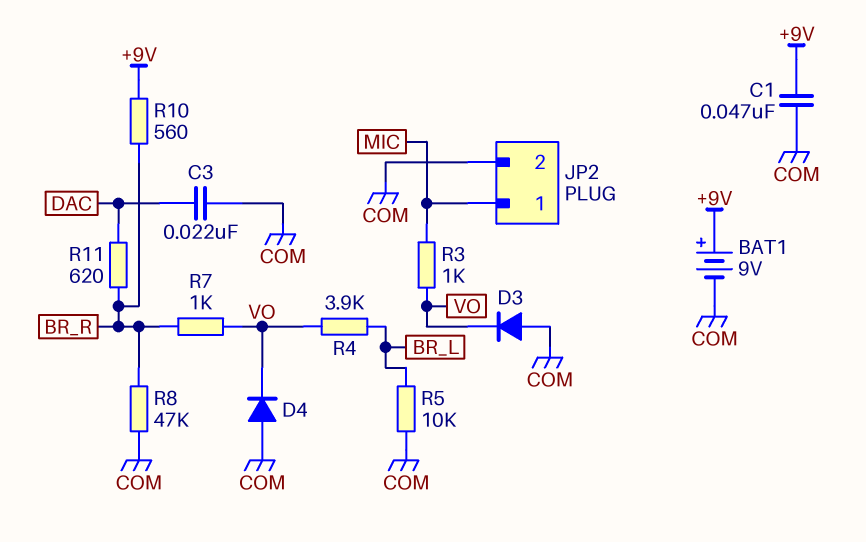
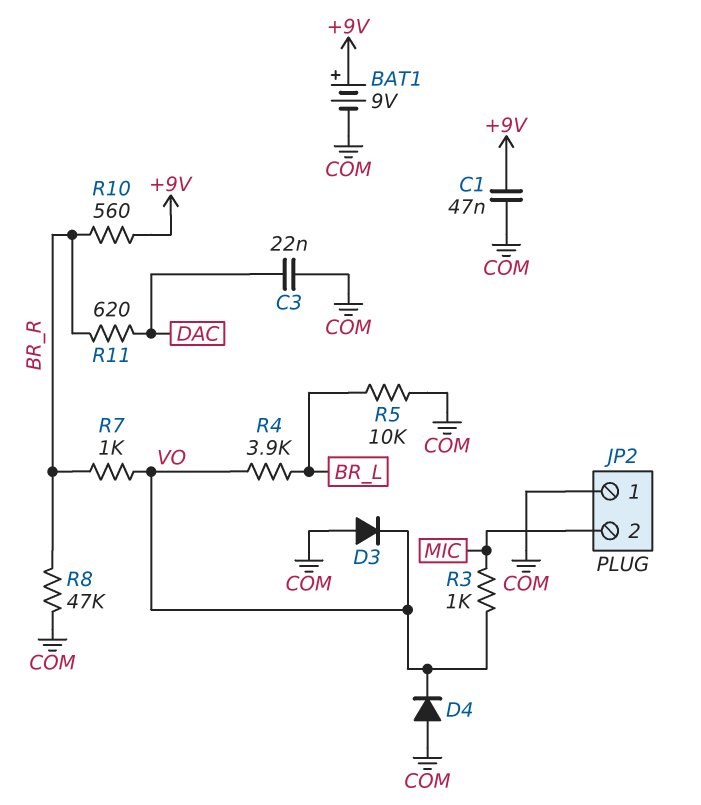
JP2 pin 1: MIC -> COM
JP2 pin 2: COM -> MIC

